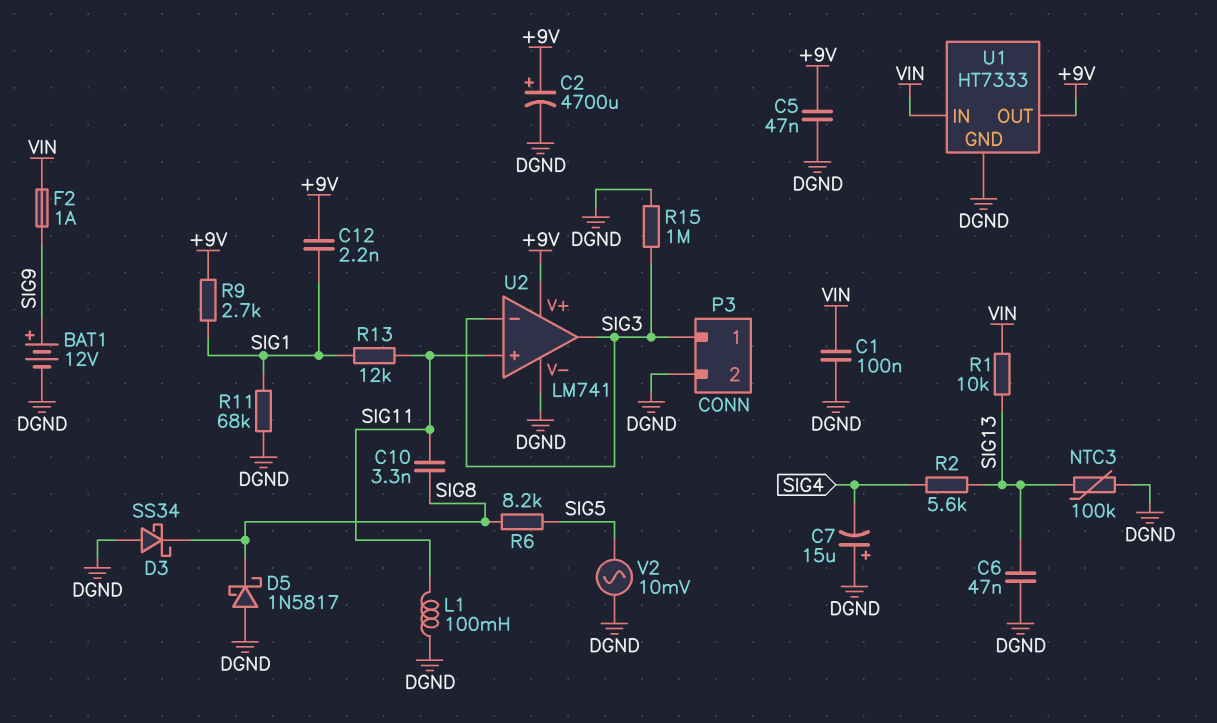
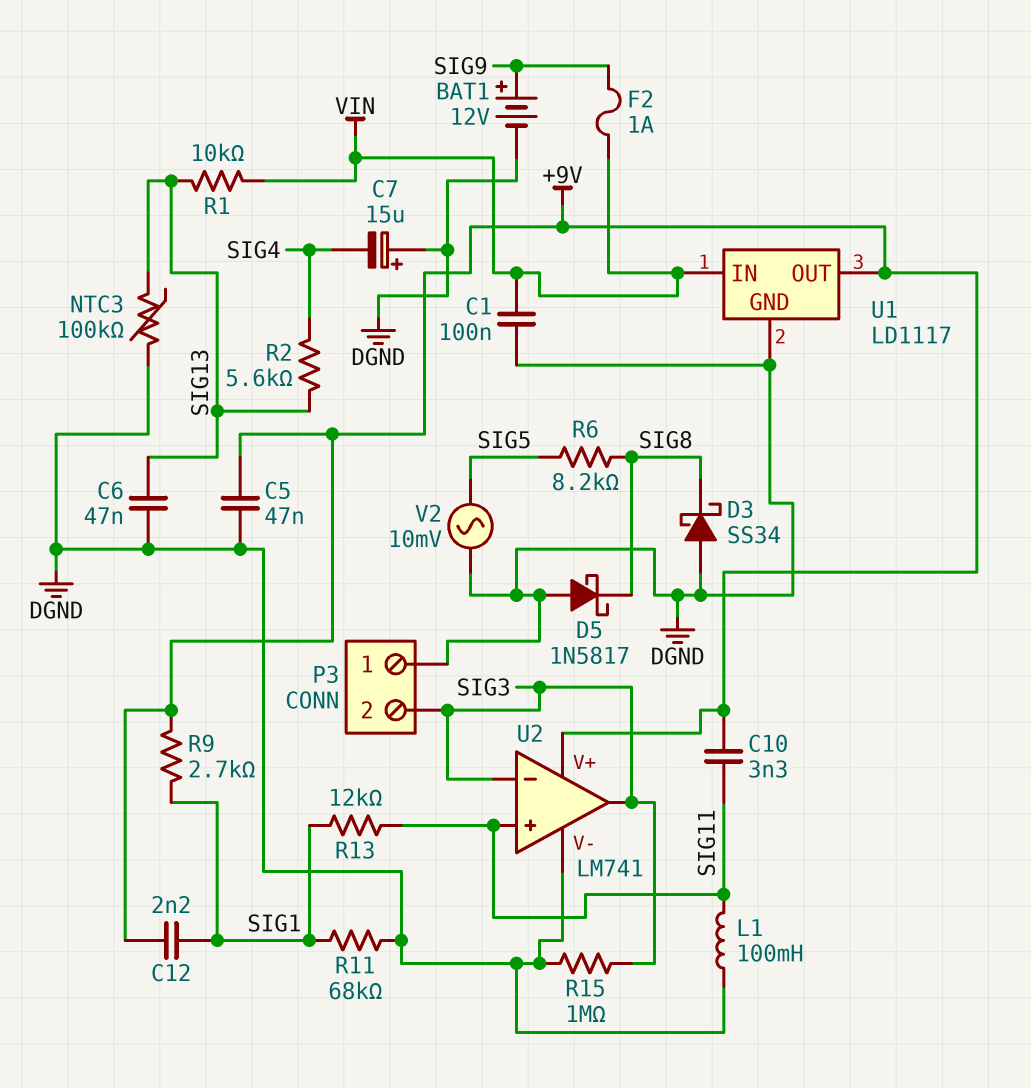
C2: 4700uF (plus +9V, minus DGND) -> none
C10: 3.3nF (SIG8, SIG11) -> 3.3nF (+9V, SIG11)
P3 pin 1: SIG3 -> DGND
P3 pin 2: DGND -> SIG3
U1: HT7333 -> LD1117

